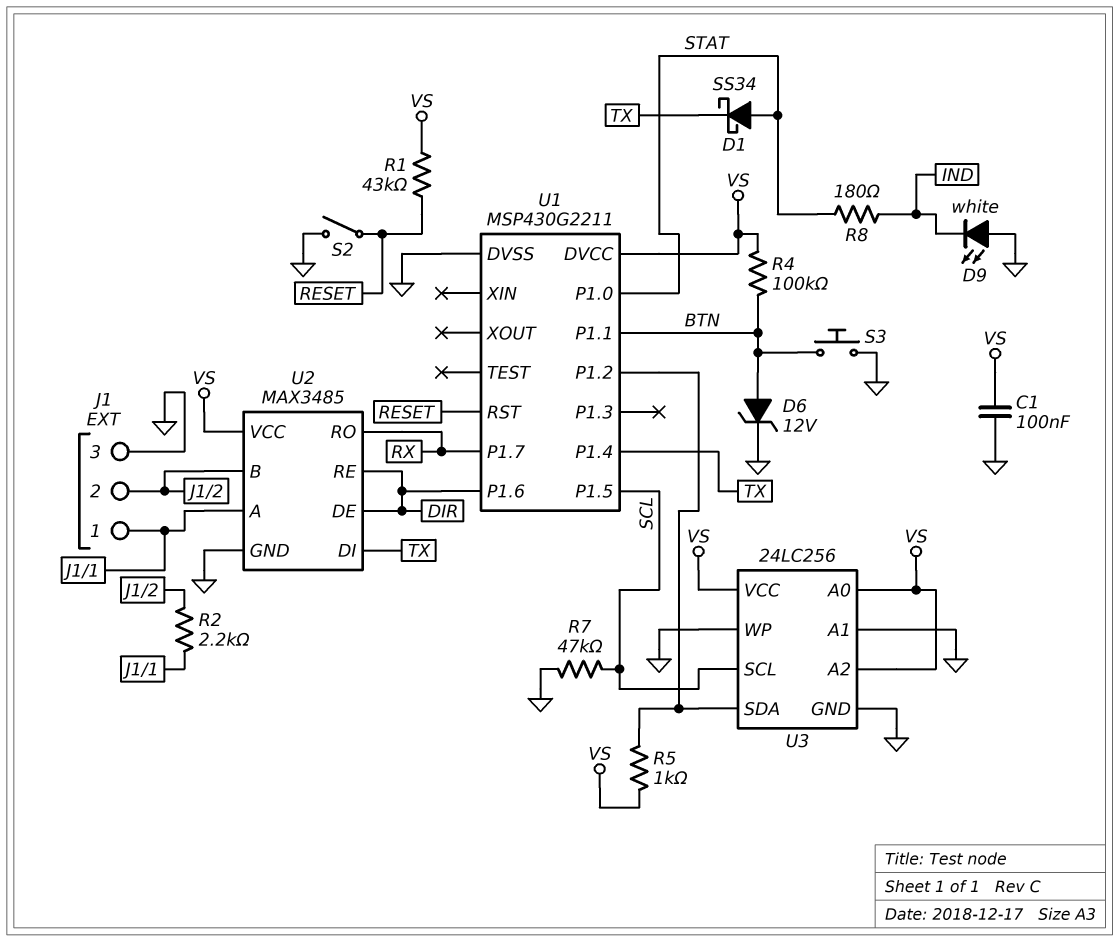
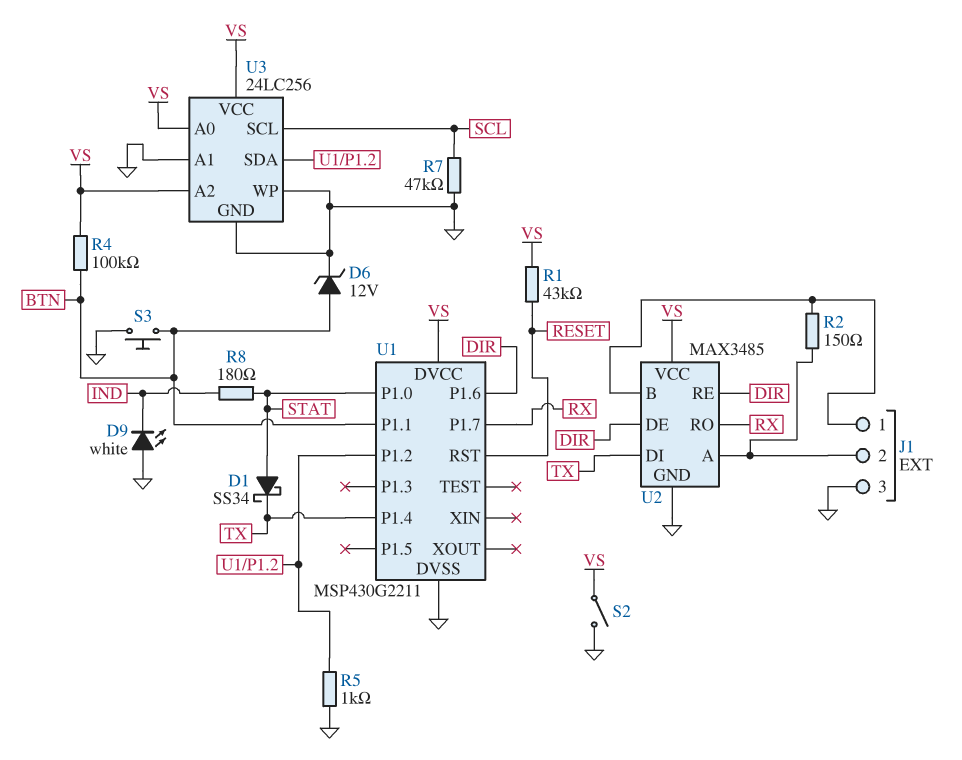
C1: 100nF (GND, VS) -> none
R2: 2.2k (J1/1, J1/2) -> 150 (J1/1, J1/2)
R5: 1k (U1/P1.2, VS) -> 1k (GND, U1/P1.2)
S2: switch (GND, RESET) -> switch (GND, VS)
U1 pin P1.5: SCL -> none
U2 pin A: J1/1 -> J1/2
U2 pin B: J1/2 -> J1/1

